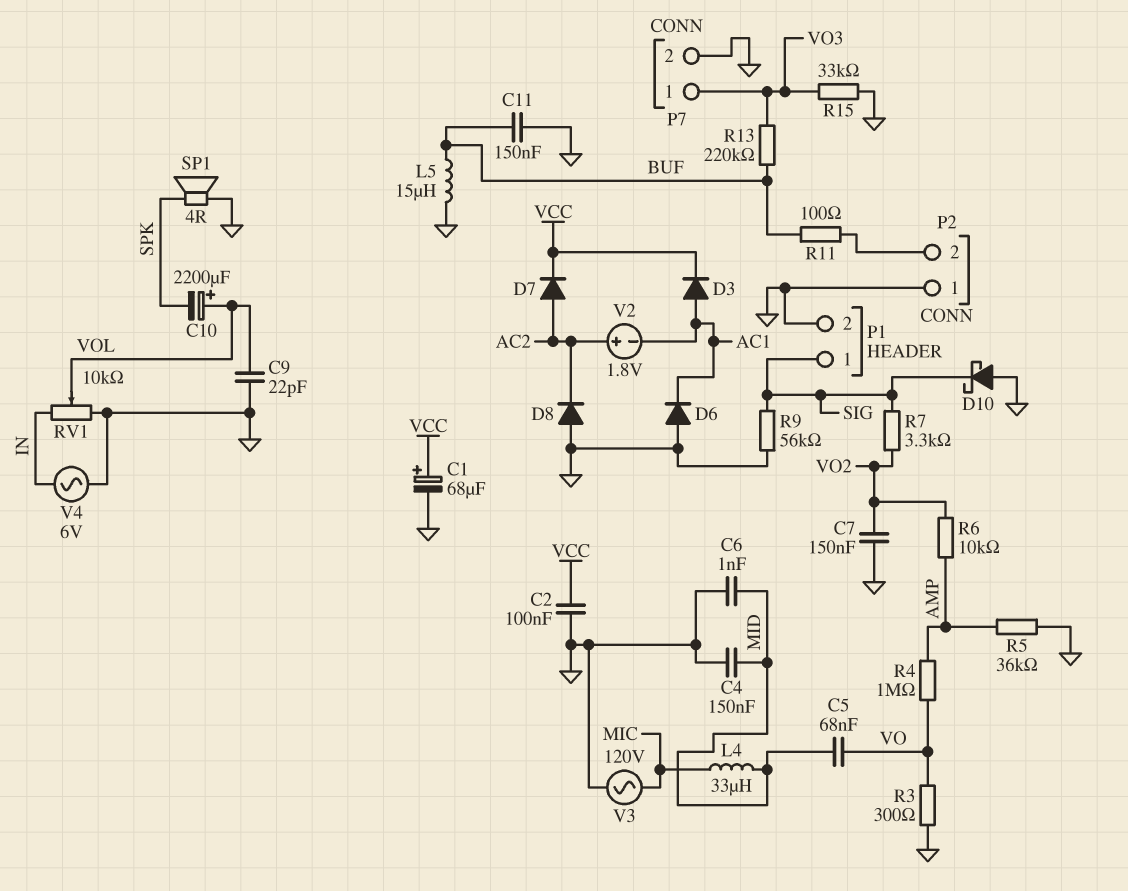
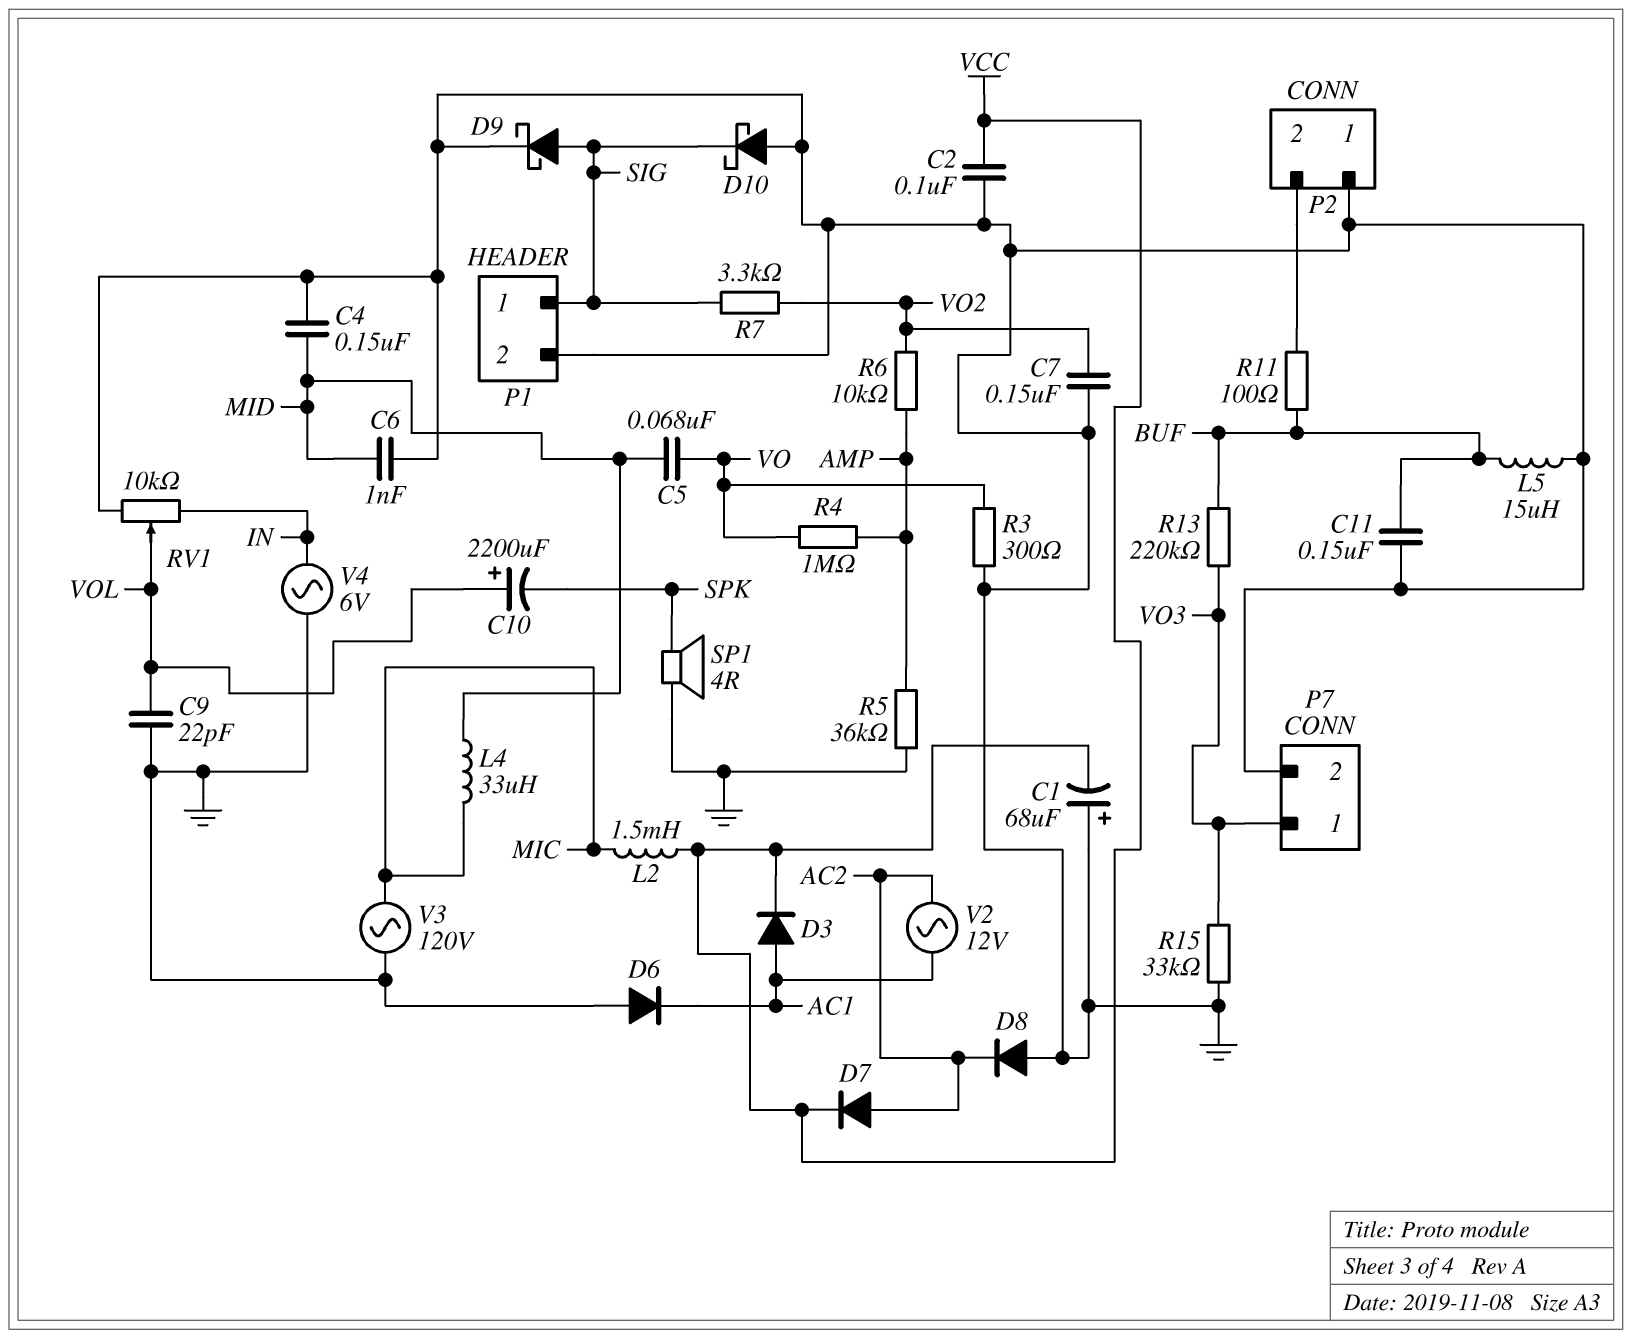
C1: 68uF (plus VCC, minus GND) -> 68uF (plus GND, minus VCC)
D9: none -> schottky (A SIG, K GND)
L2: none -> 1.5mH (MIC, VCC)
R9: 56k (GND, SIG) -> none
V2: 1.8V (plus AC2, minus AC1) -> AC 12V (AC1, AC2)

